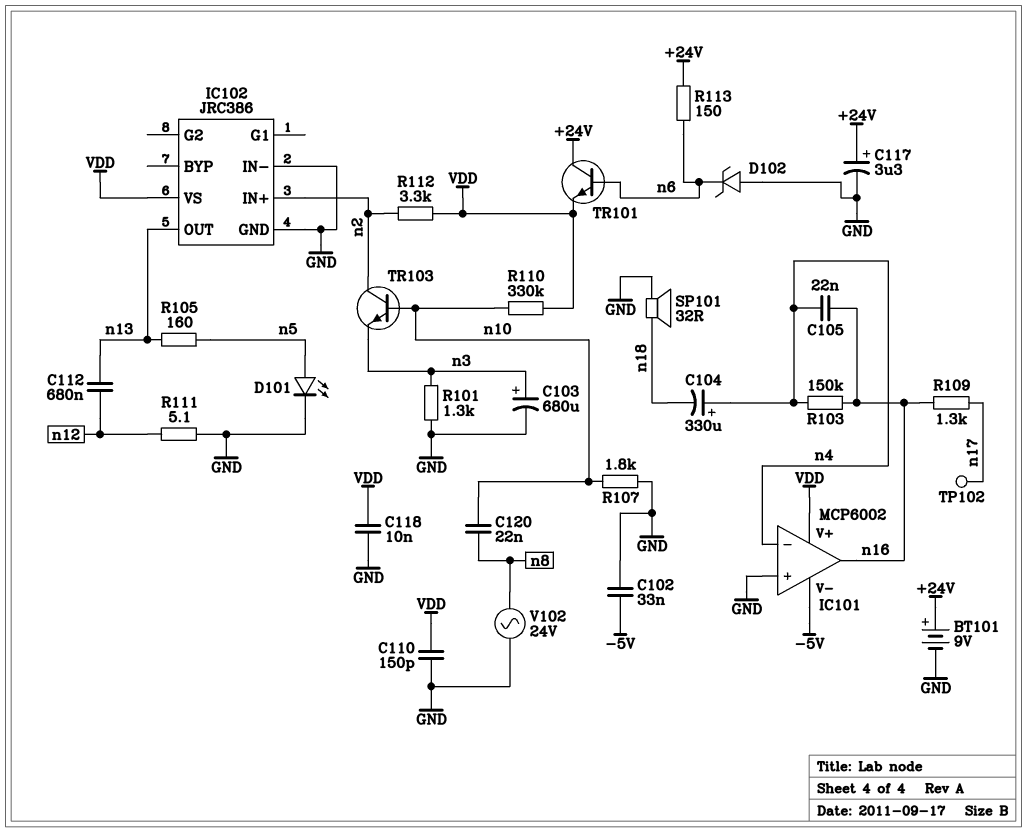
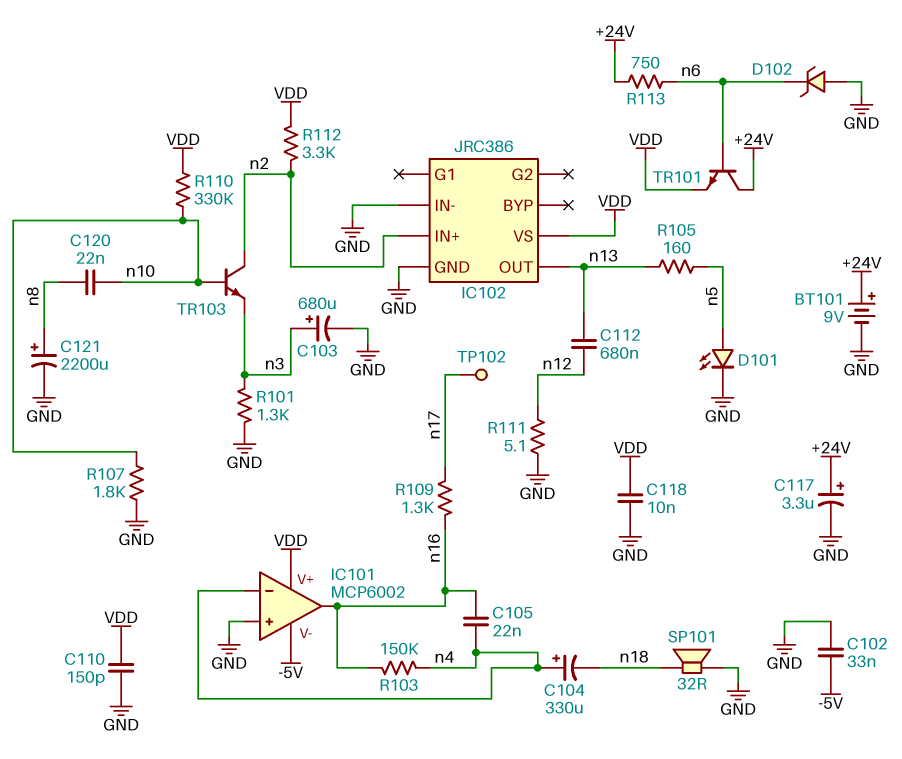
C121: none -> 2200uF (plus n8, minus GND)
R113: 150 (+24V, n6) -> 750 (+24V, n6)
V102: AC 24V (GND, n8) -> none

